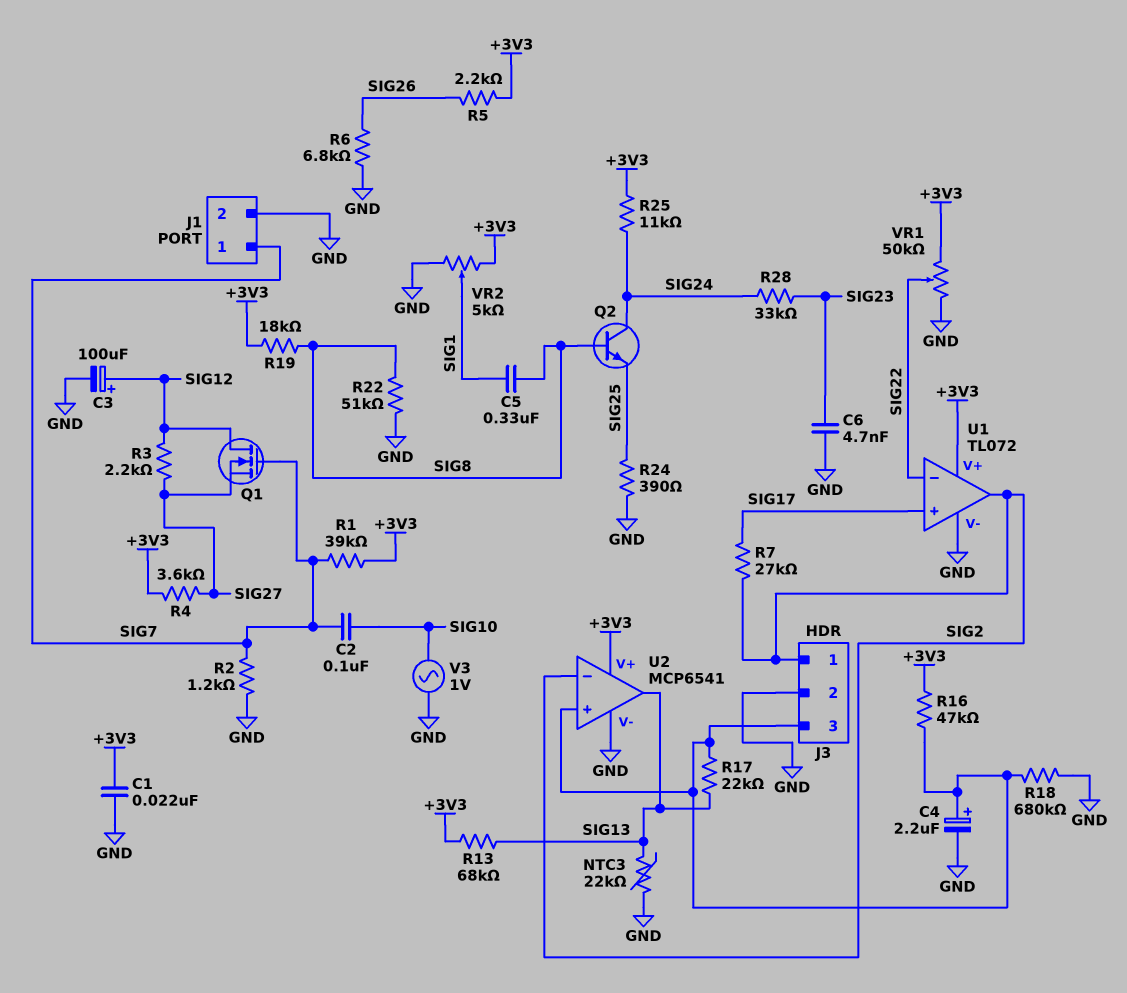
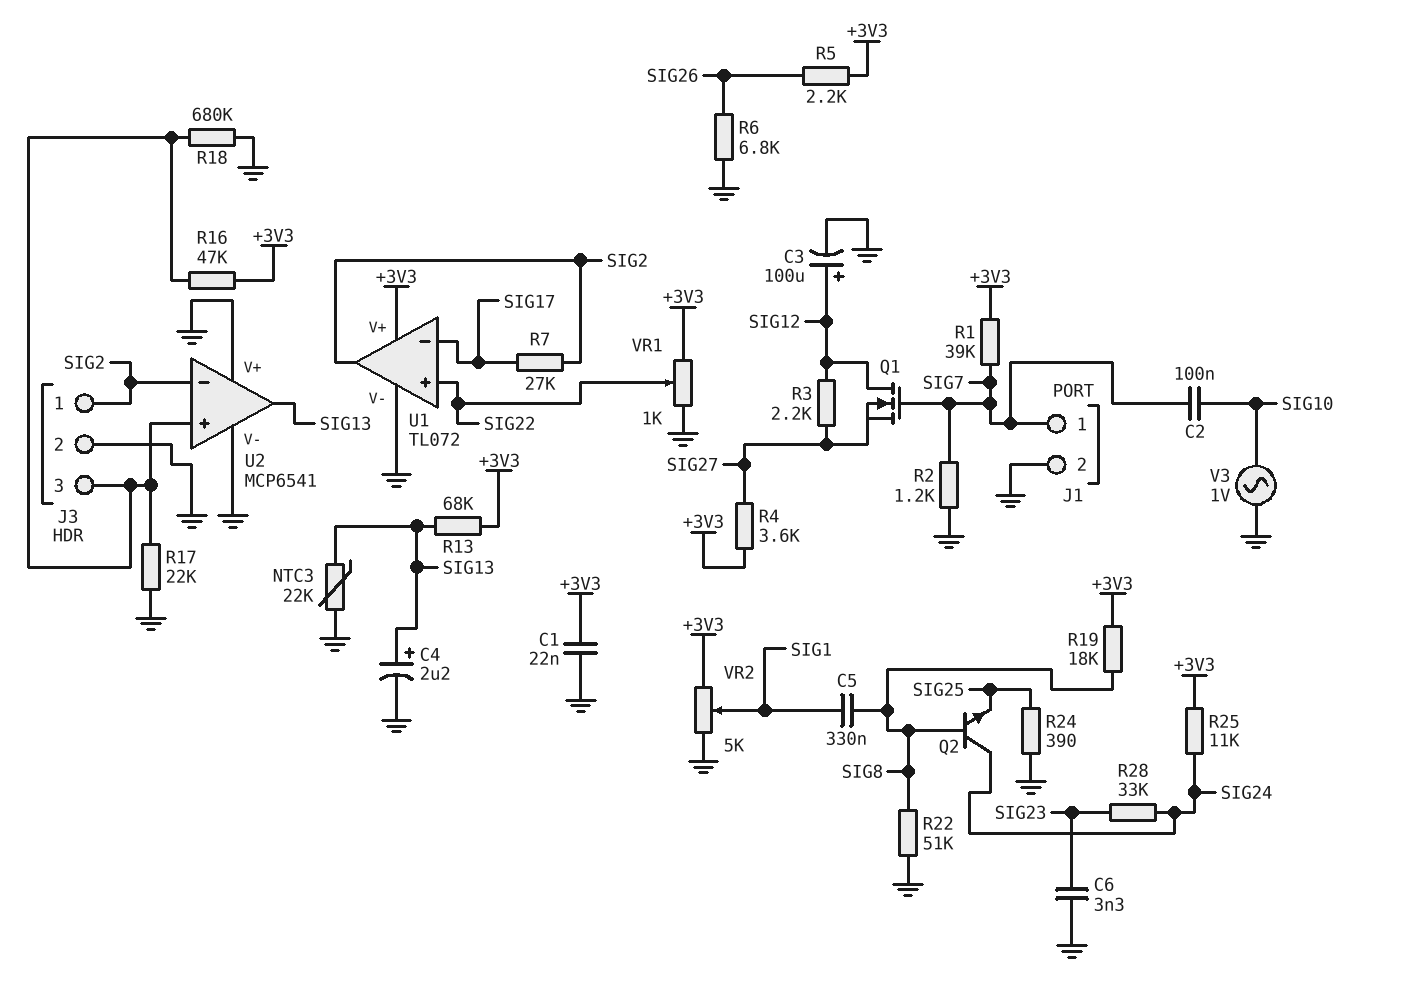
C4: 2.2uF (plus J3/3, minus GND) -> 2.2uF (plus SIG13, minus GND)
C6: 4.7nF (GND, SIG23) -> 3.3nF (GND, SIG23)
R17: 22k (J3/3, SIG13) -> 22k (GND, J3/3)
U1 pin in+: SIG17 -> SIG22
U1 pin in-: SIG22 -> SIG17
U2 pin V+: +3V3 -> GND
VR1: 50k (+3V3, GND, wiper SIG22) -> 1k (+3V3, GND, wiper SIG22)

